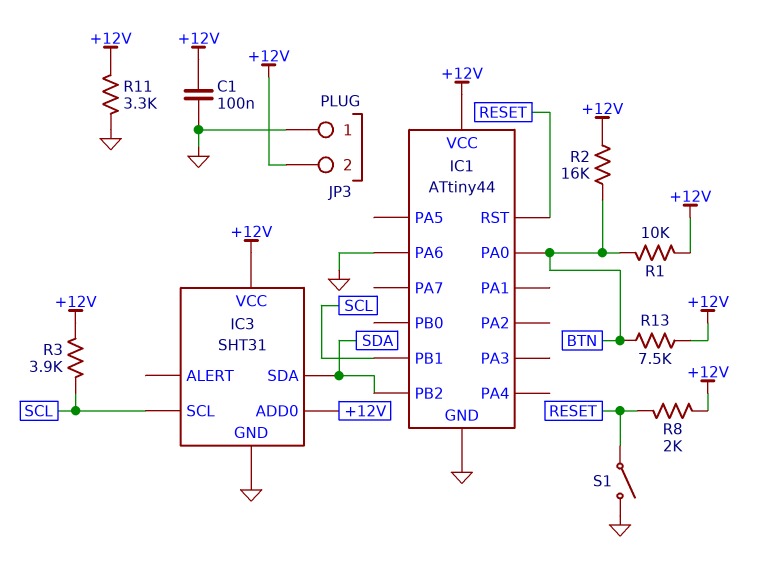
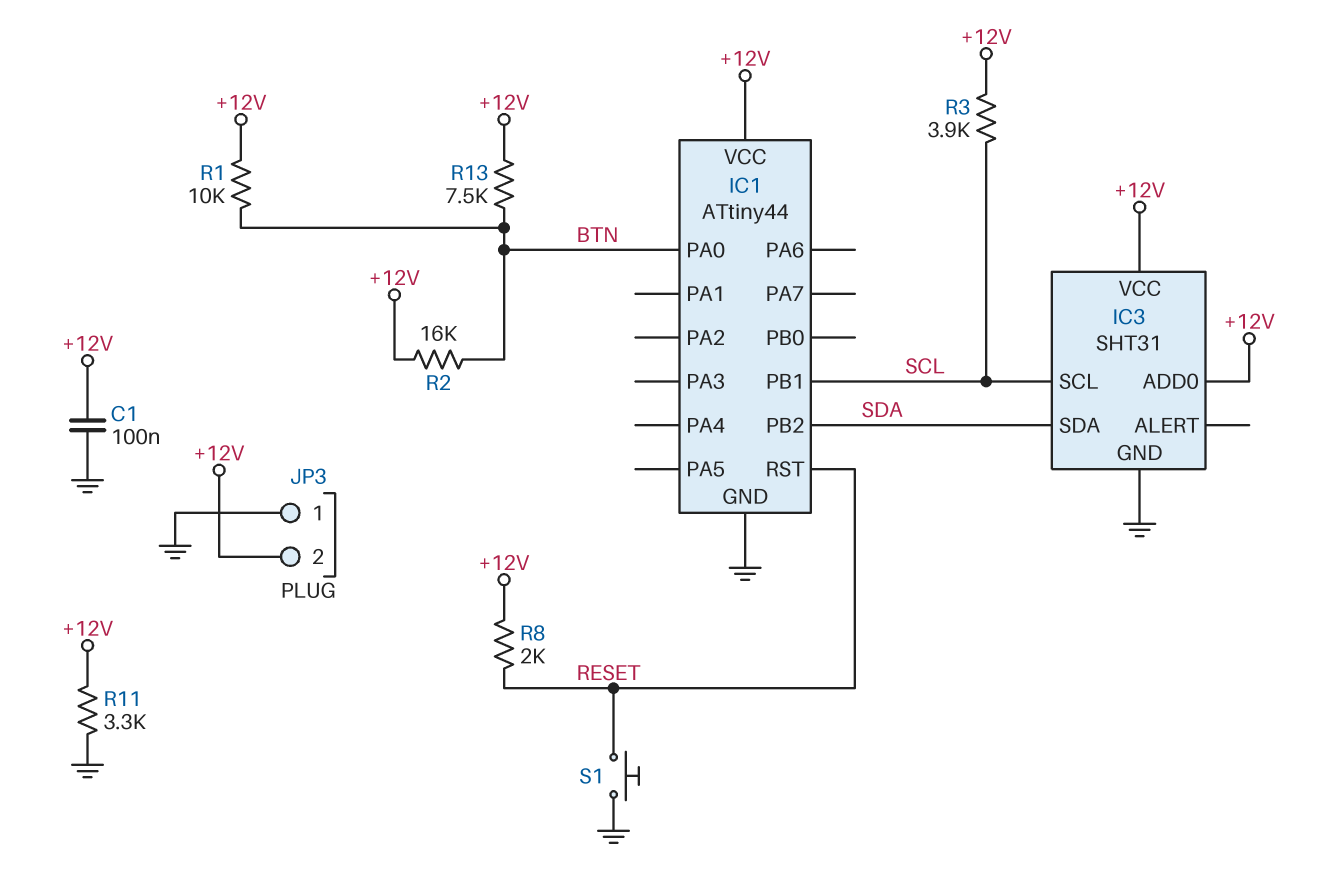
IC1 pin PA6: GND -> none
S1: switch (GND, RESET) -> button (GND, RESET)

